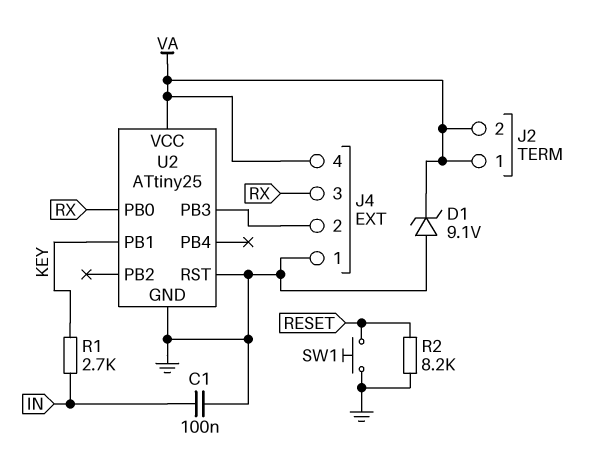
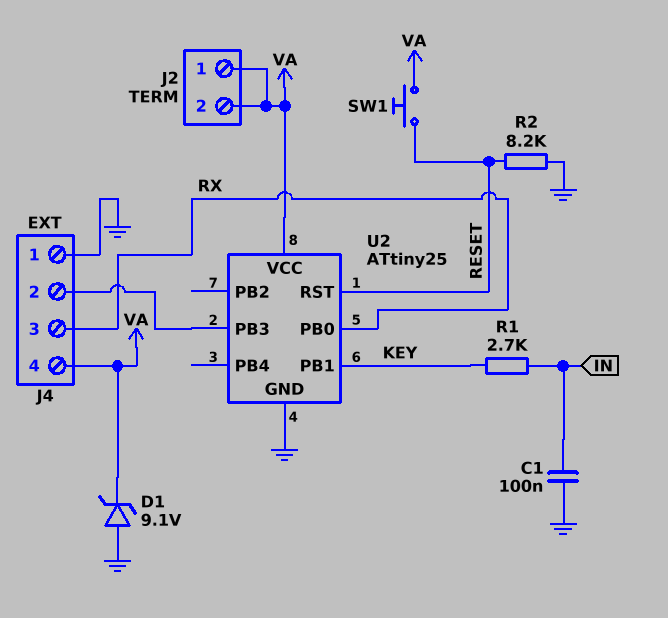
SW1: button (GND, RESET) -> button (RESET, VA)
U2 pin RST: GND -> RESET

